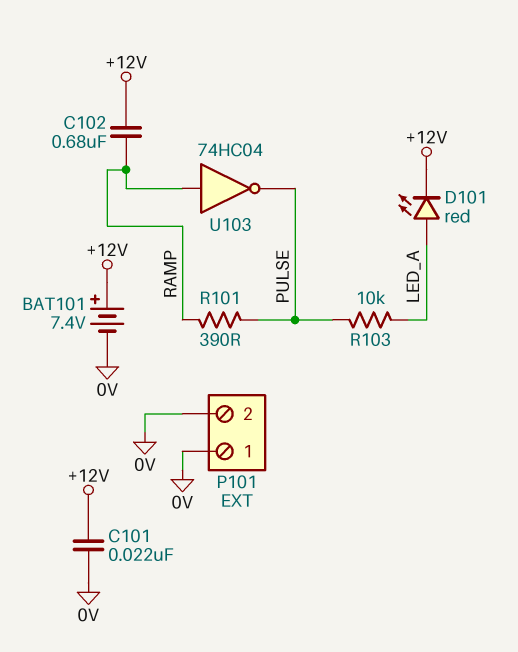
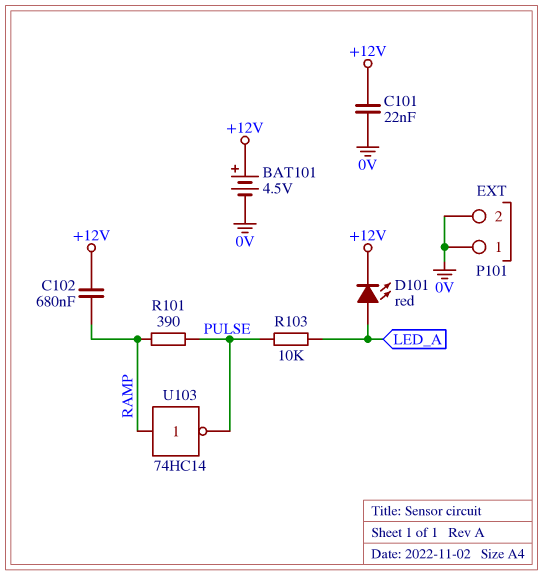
BAT101: 7.4V (plus +12V, minus 0V) -> 4.5V (plus +12V, minus 0V)
U103: NOT 74HC04 (in RAMP, out PULSE) -> NOT 74HC14 (in RAMP, out PULSE)

